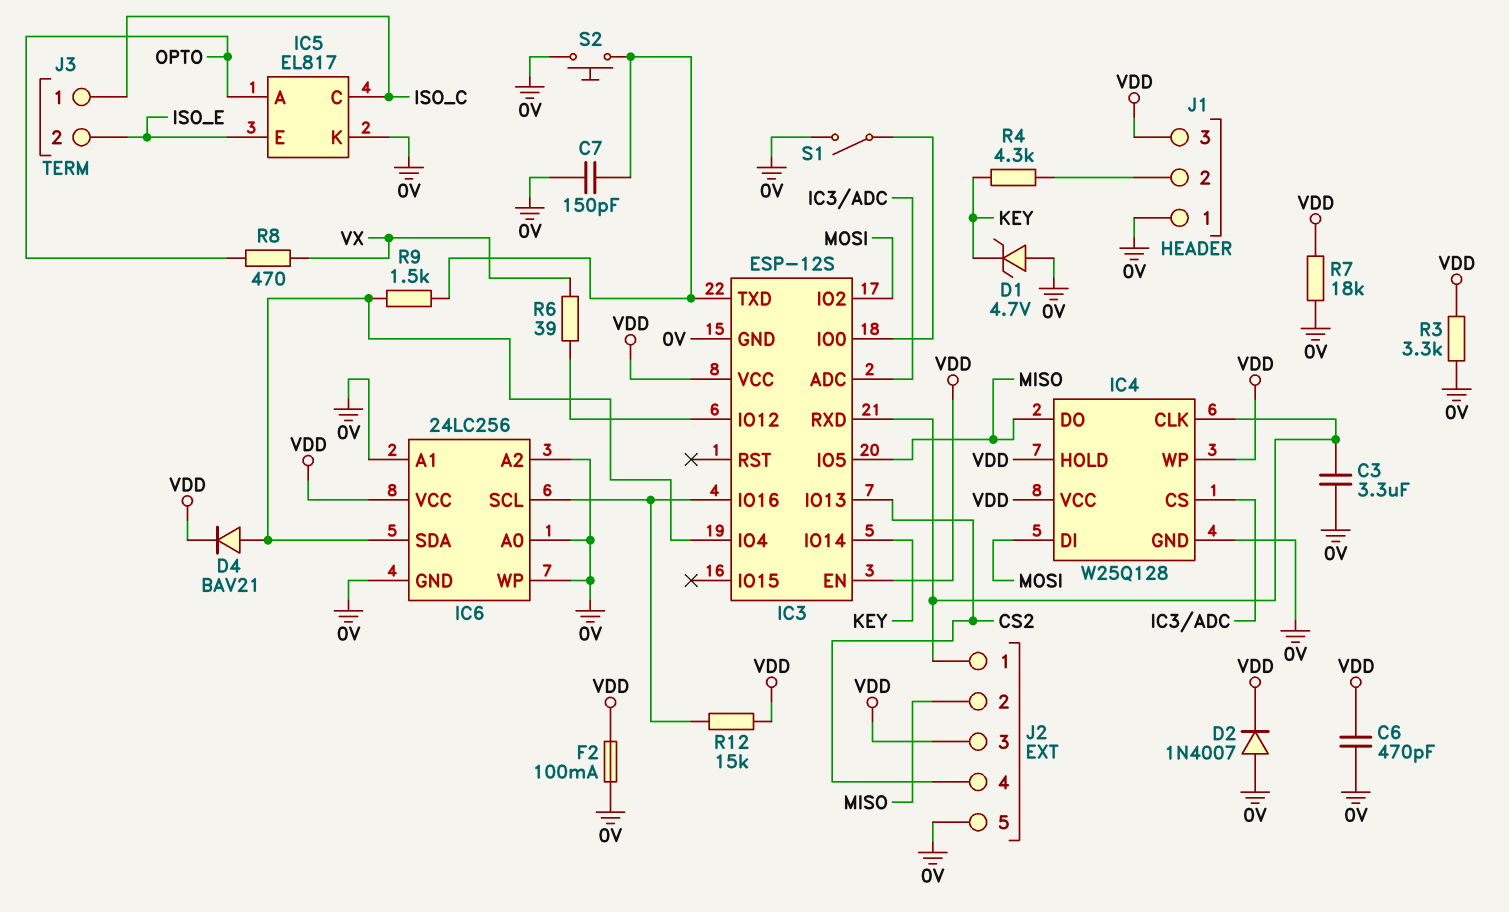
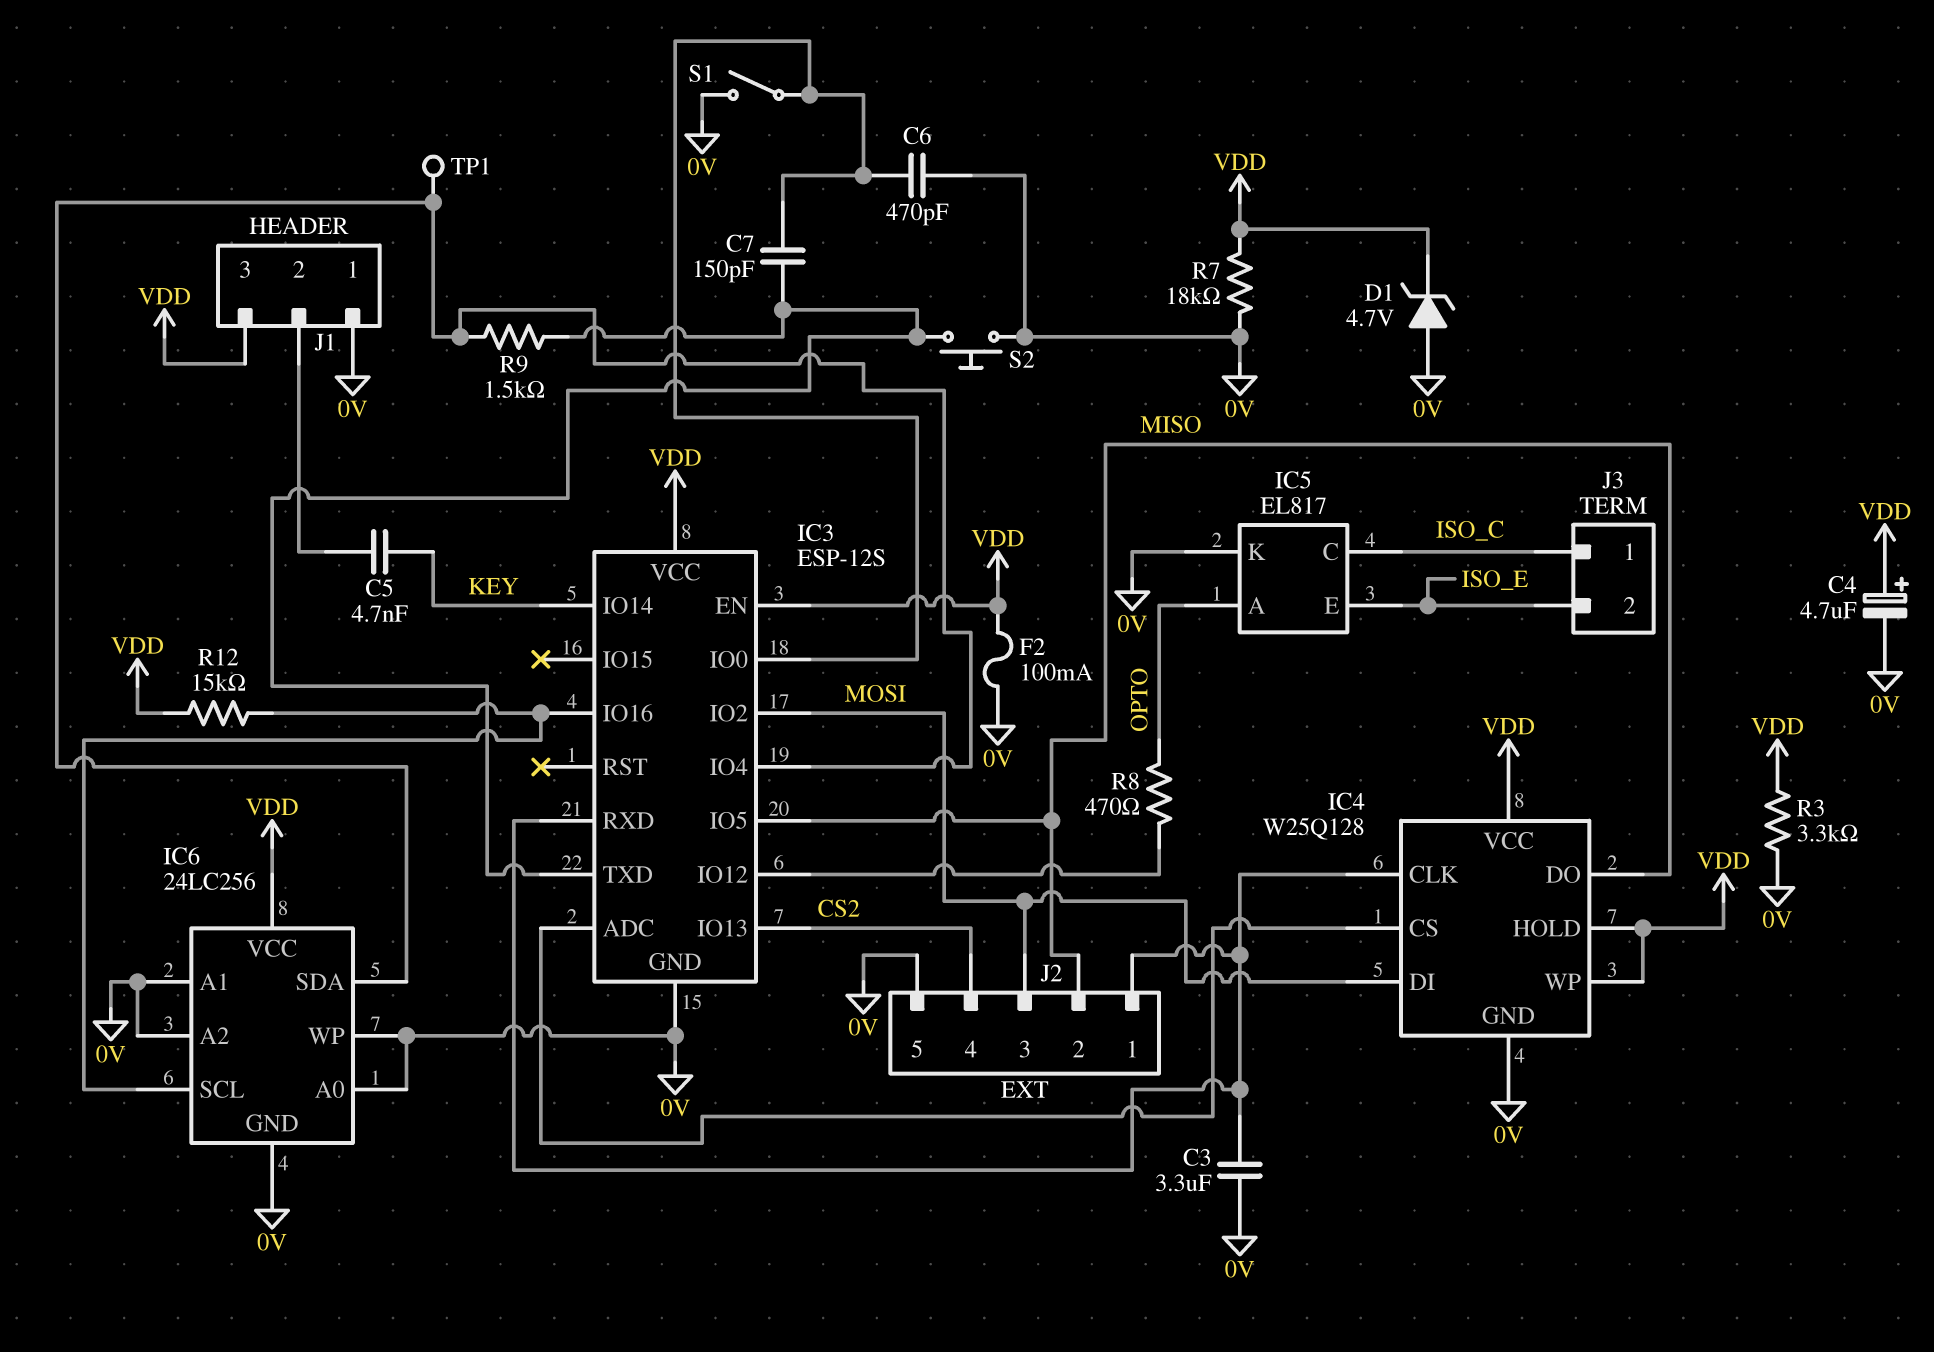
C4: none -> 4.7uF (plus VDD, minus 0V)
C5: none -> 4.7nF (J1/2, KEY)
C6: 470pF (0V, VDD) -> 470pF (0V, IC3/IO0)
C7: 150pF (0V, IC3/TXD) -> 150pF (IC3/IO0, IC3/TXD)
D1: zener 4.7V (A 0V, K KEY) -> zener 4.7V (A 0V, K VDD)
D2: diode 1N4007 (A 0V, K VDD) -> none
D4: diode BAV21 (A IC3/IO4, K VDD) -> none
J2 pin 3: VDD -> MOSI
R4: 4.3k (J1/2, KEY) -> none
R6: 39 (IC3/IO12, VX) -> none
R8: 470 (OPTO, VX) -> 470 (IC3/IO12, OPTO)
TP1: none -> test point (IC3/IO4)

